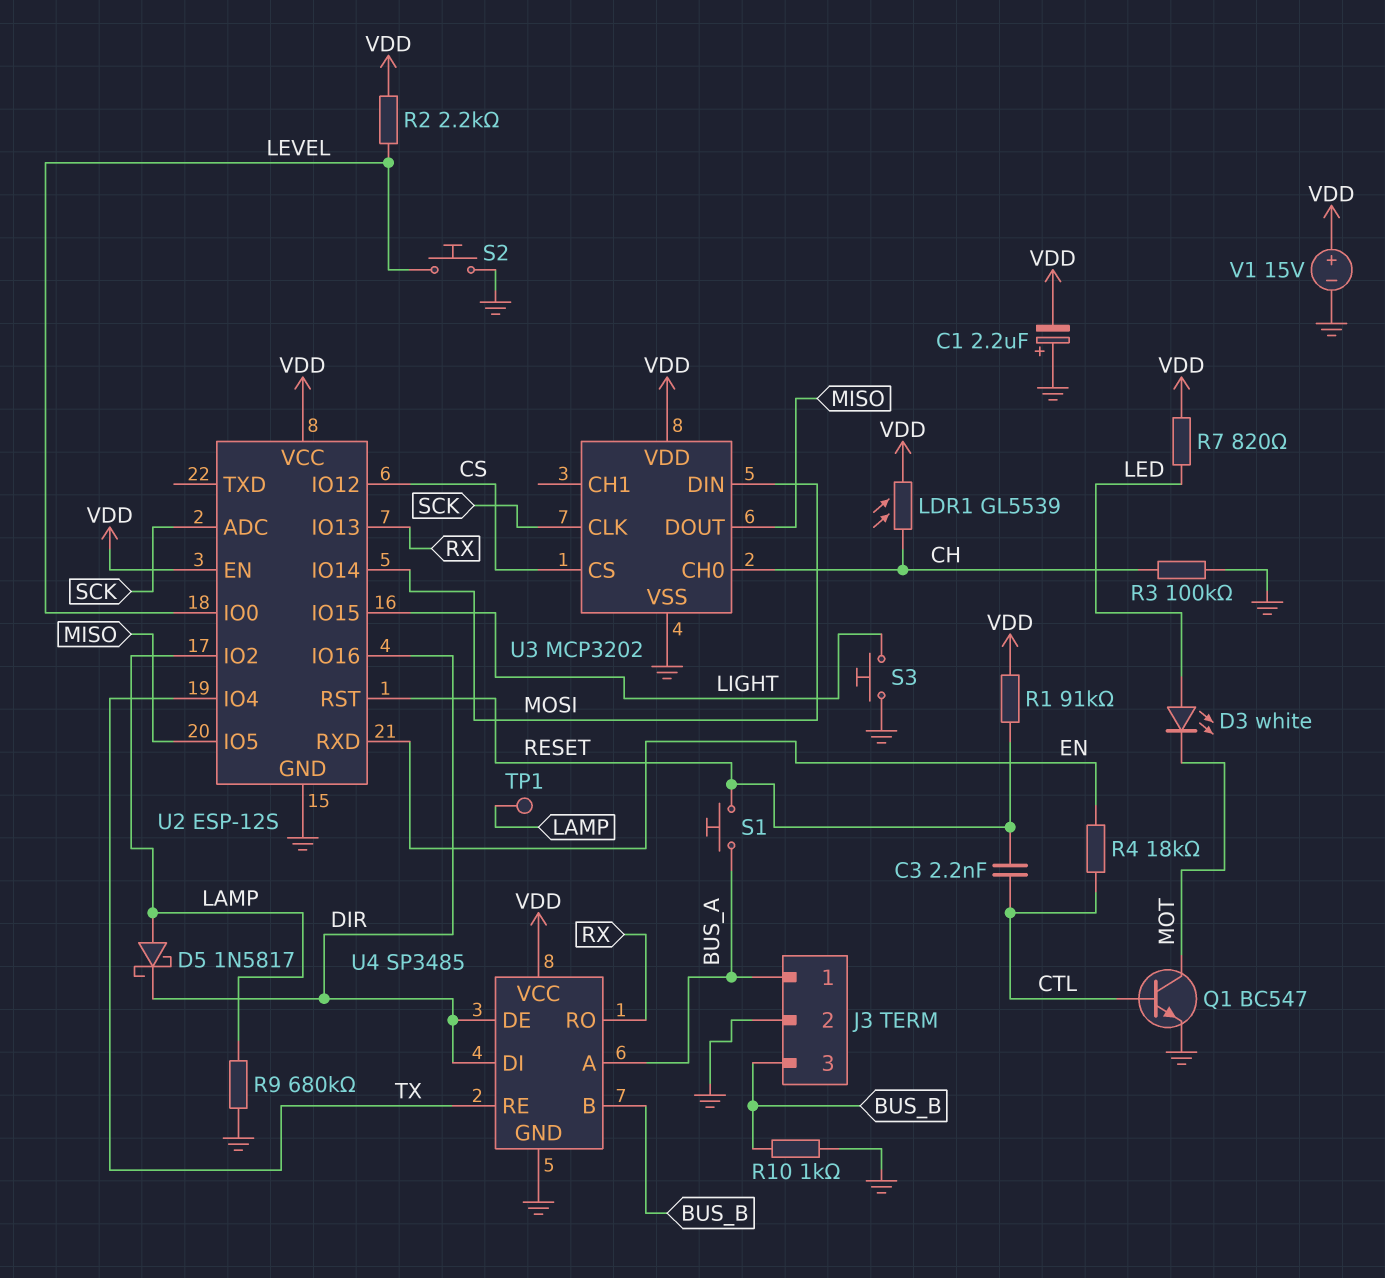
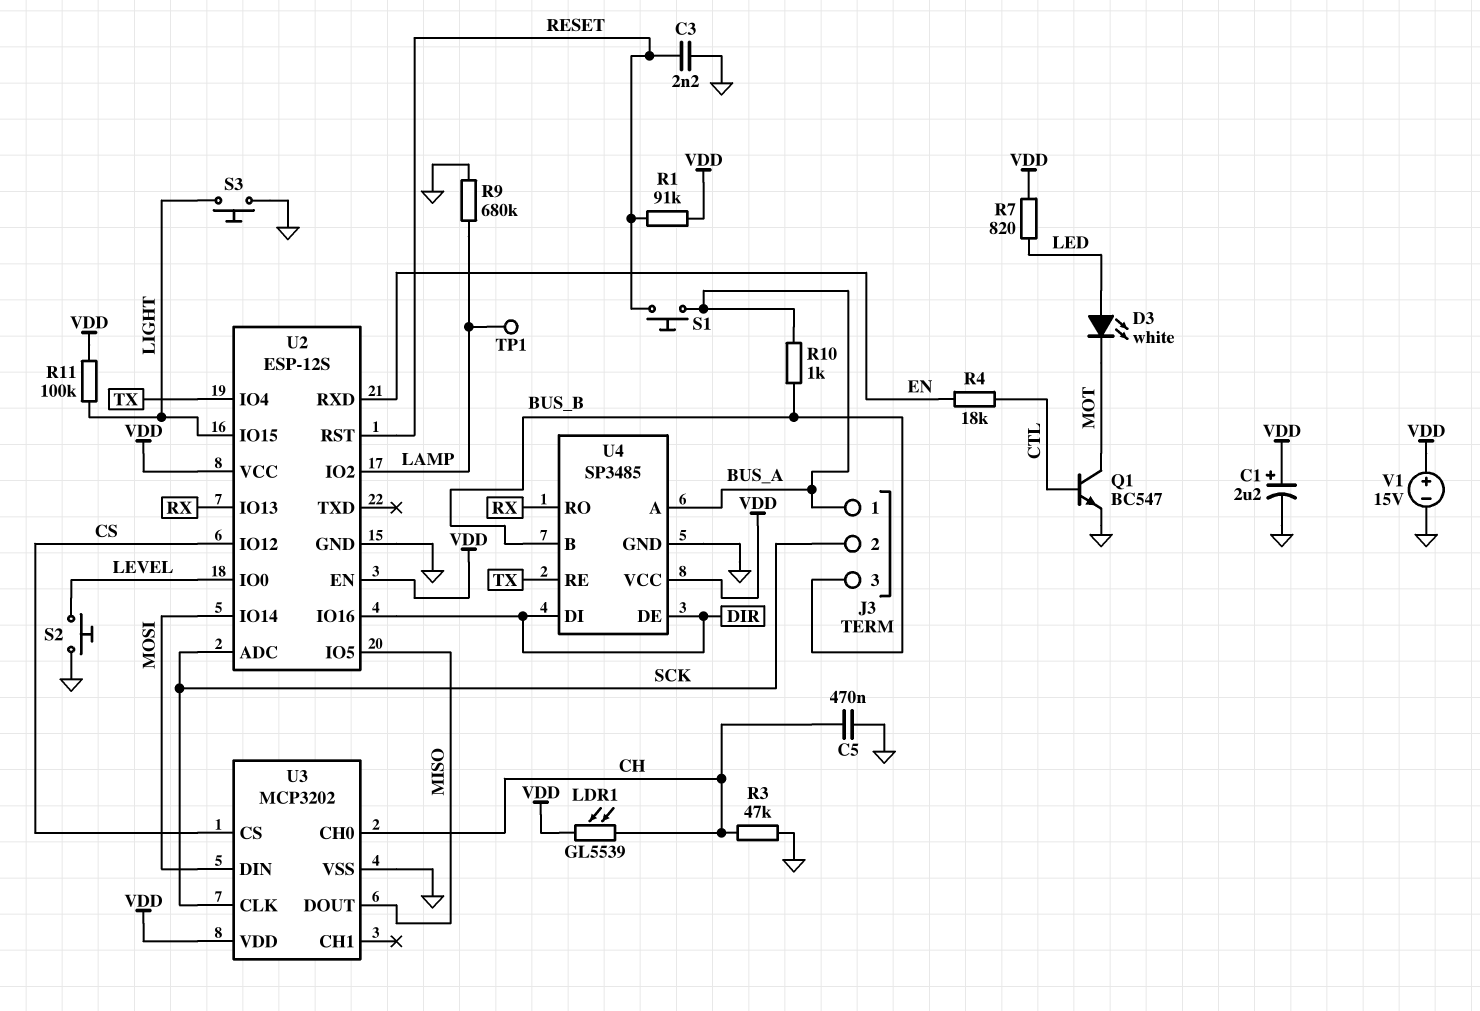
C1: 2.2uF (plus GND, minus VDD) -> 2.2uF (plus VDD, minus GND)
C3: 2.2nF (CTL, RESET) -> 2.2nF (GND, RESET)
C5: none -> 470nF (CH, GND)
D5: schottky 1N5817 (A LAMP, K DIR) -> none
J3 pin 2: GND -> SCK
R2: 2.2k (LEVEL, VDD) -> none
R3: 100k (CH, GND) -> 47k (CH, GND)
R10: 1k (BUS_B, GND) -> 1k (BUS_A, BUS_B)
R11: none -> 100k (LIGHT, VDD)

